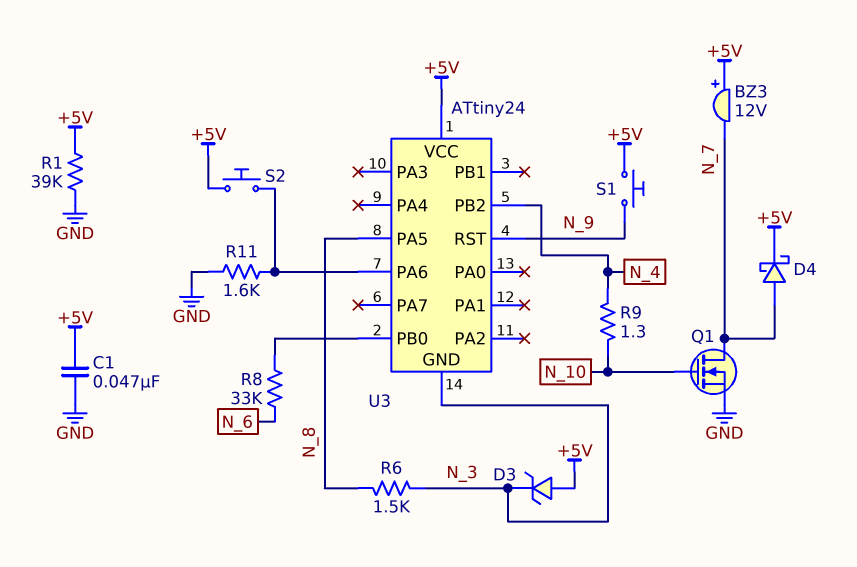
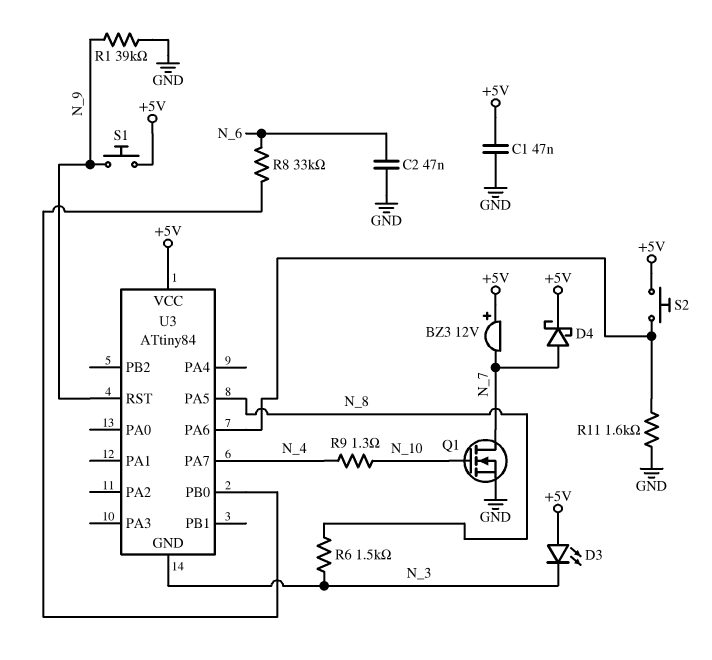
C2: none -> 47nF (GND, N_6)
D3: zener (A +5V, K N_3) -> LED (A +5V, K N_3)
R1: 39k (+5V, GND) -> 39k (GND, N_9)
U3: ATtiny24 -> ATtiny84
U3 pin PA7: none -> N_4
U3 pin PB2: N_4 -> none

